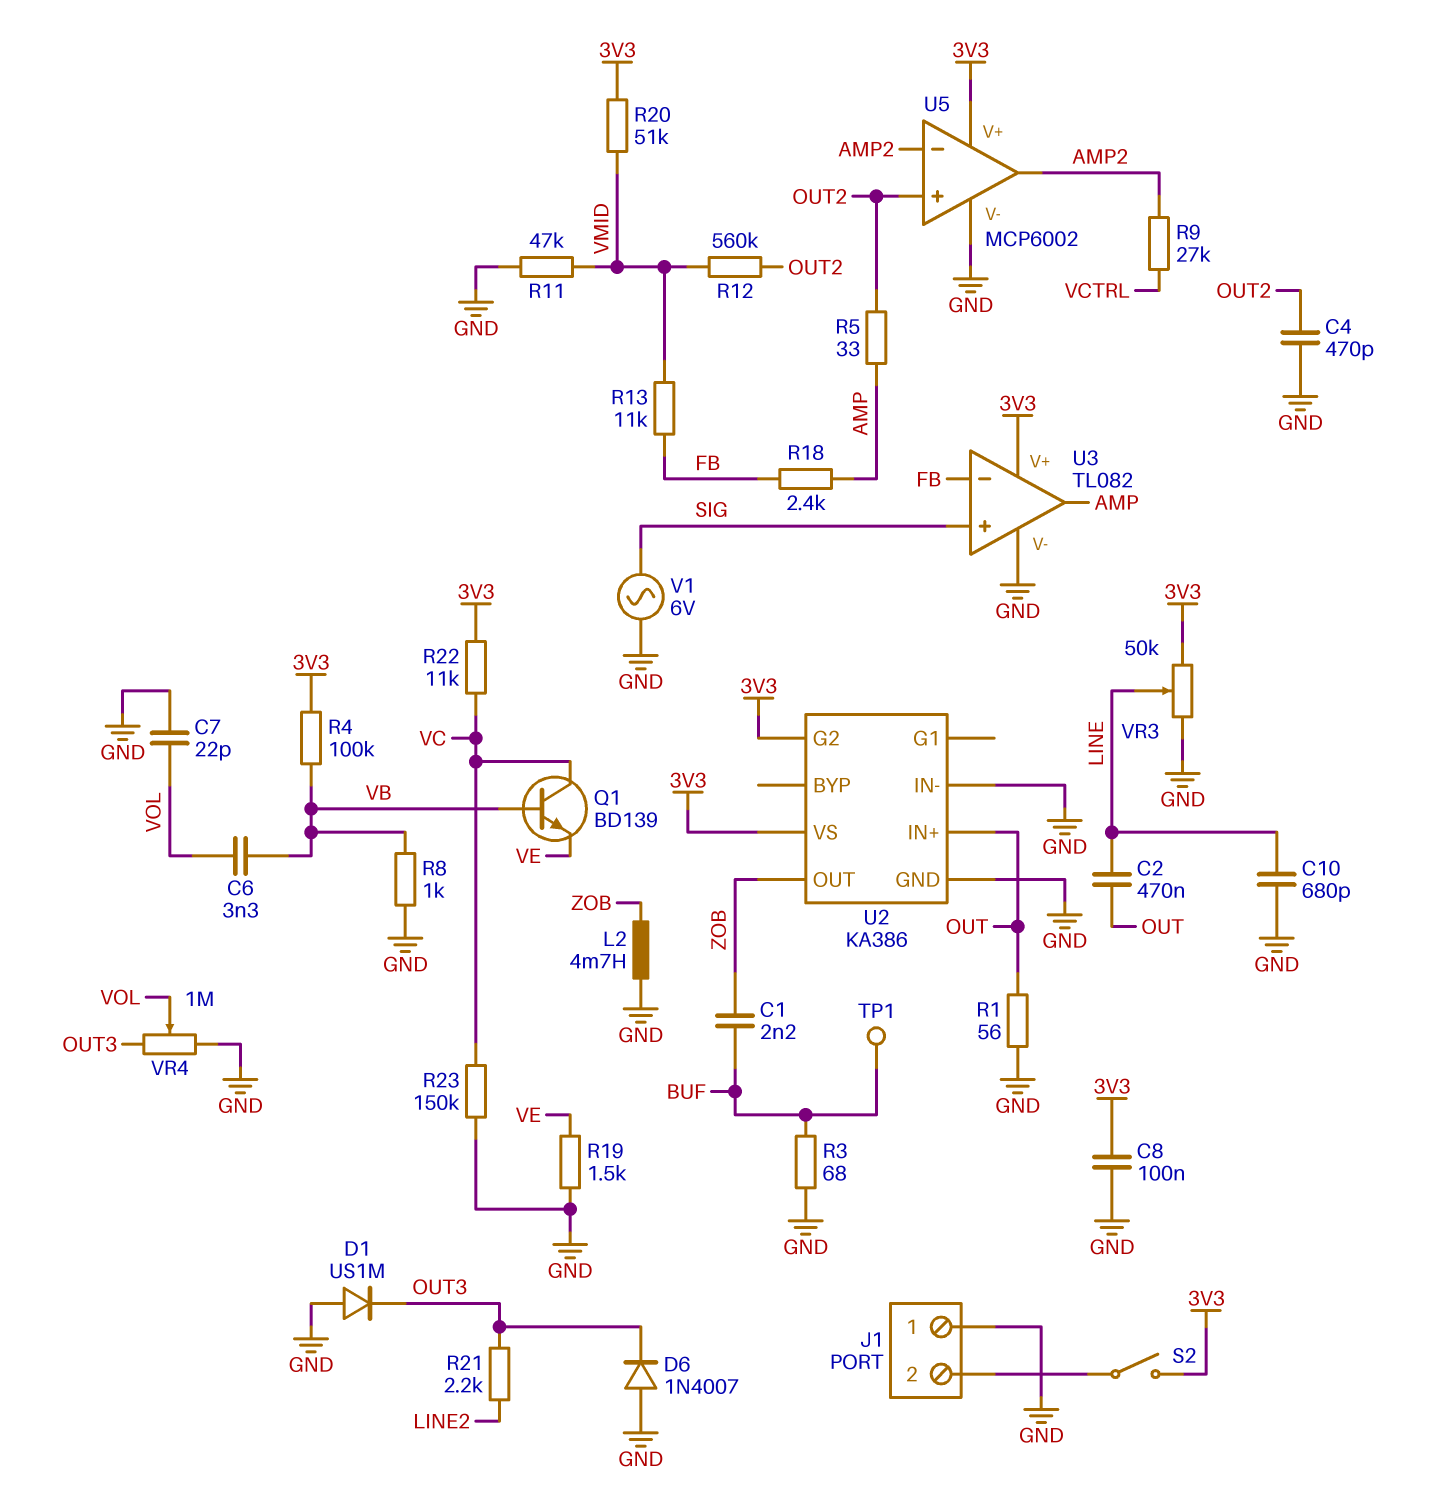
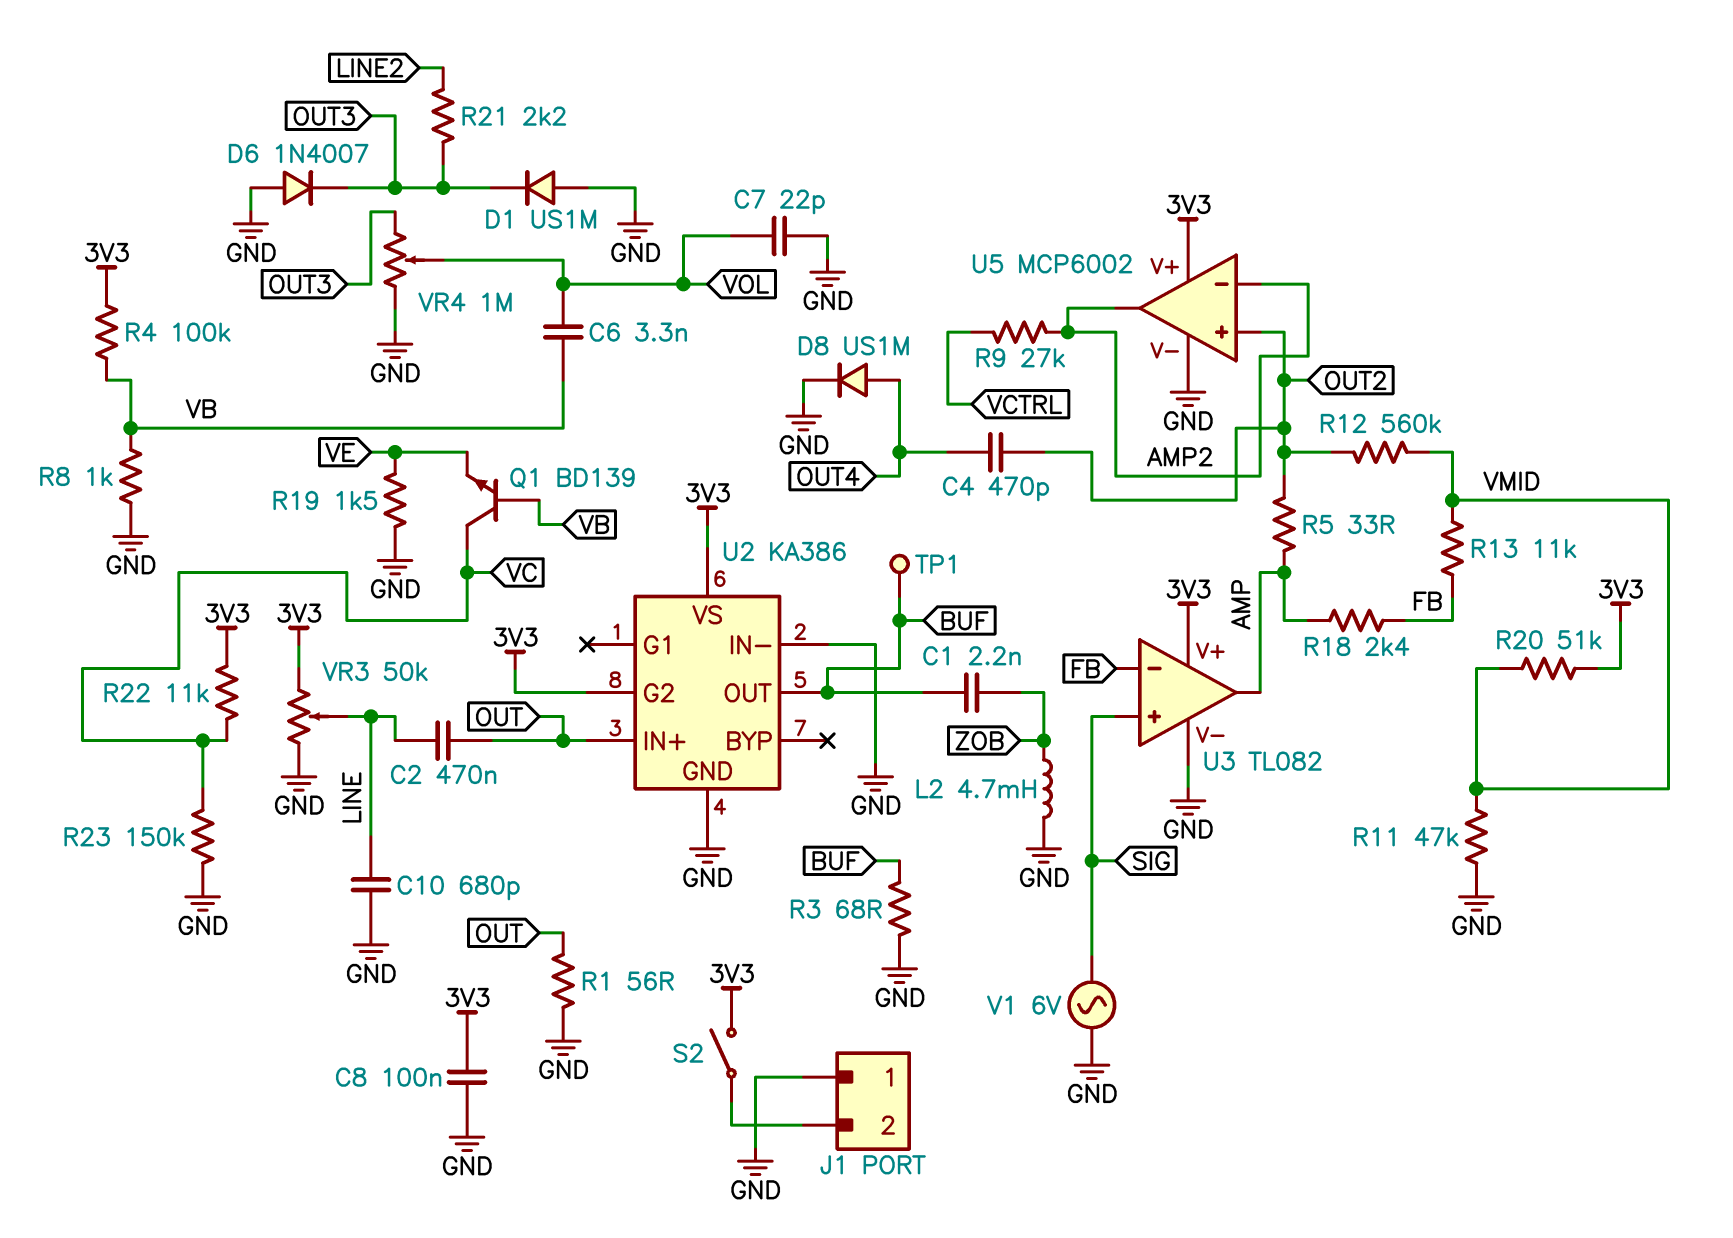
C4: 470pF (GND, OUT2) -> 470pF (OUT2, OUT4)
D8: none -> diode US1M (A OUT4, K GND)
U2 pin OUT: ZOB -> BUF

